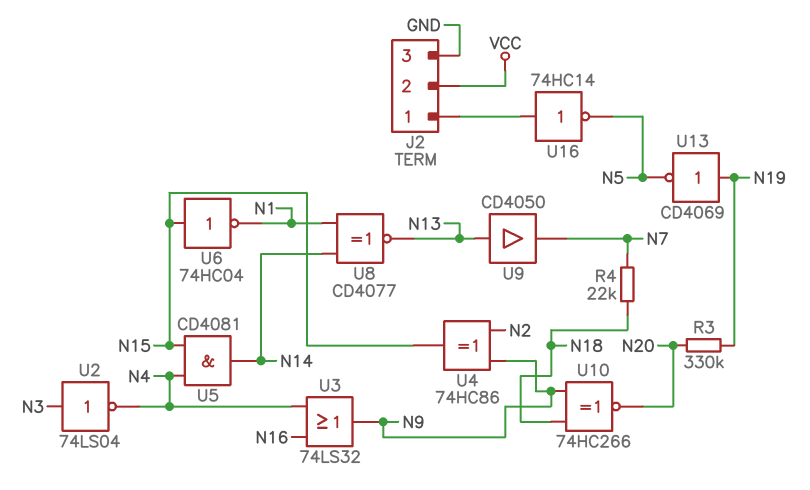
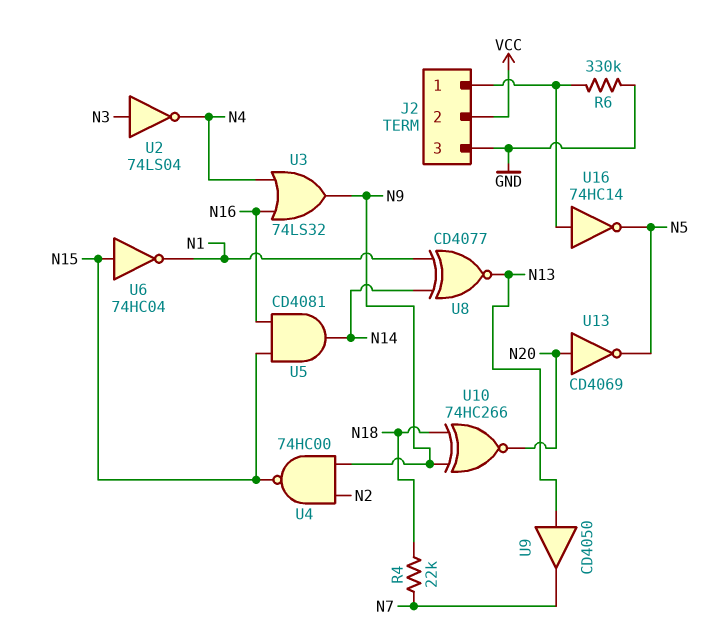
R3: 330k (N19, N20) -> none
R6: none -> 330k (GND, J2/1)
U4: XOR 74HC86 (in N2, in N9, out N15) -> NAND 74HC00 (in N2, in N9, out N15)
U5: AND CD4081 (in N4, in N15, out N14) -> AND CD4081 (in N15, in N16, out N14)
U13: NOT CD4069 (in N19, out N5) -> NOT CD4069 (in N20, out N5)

